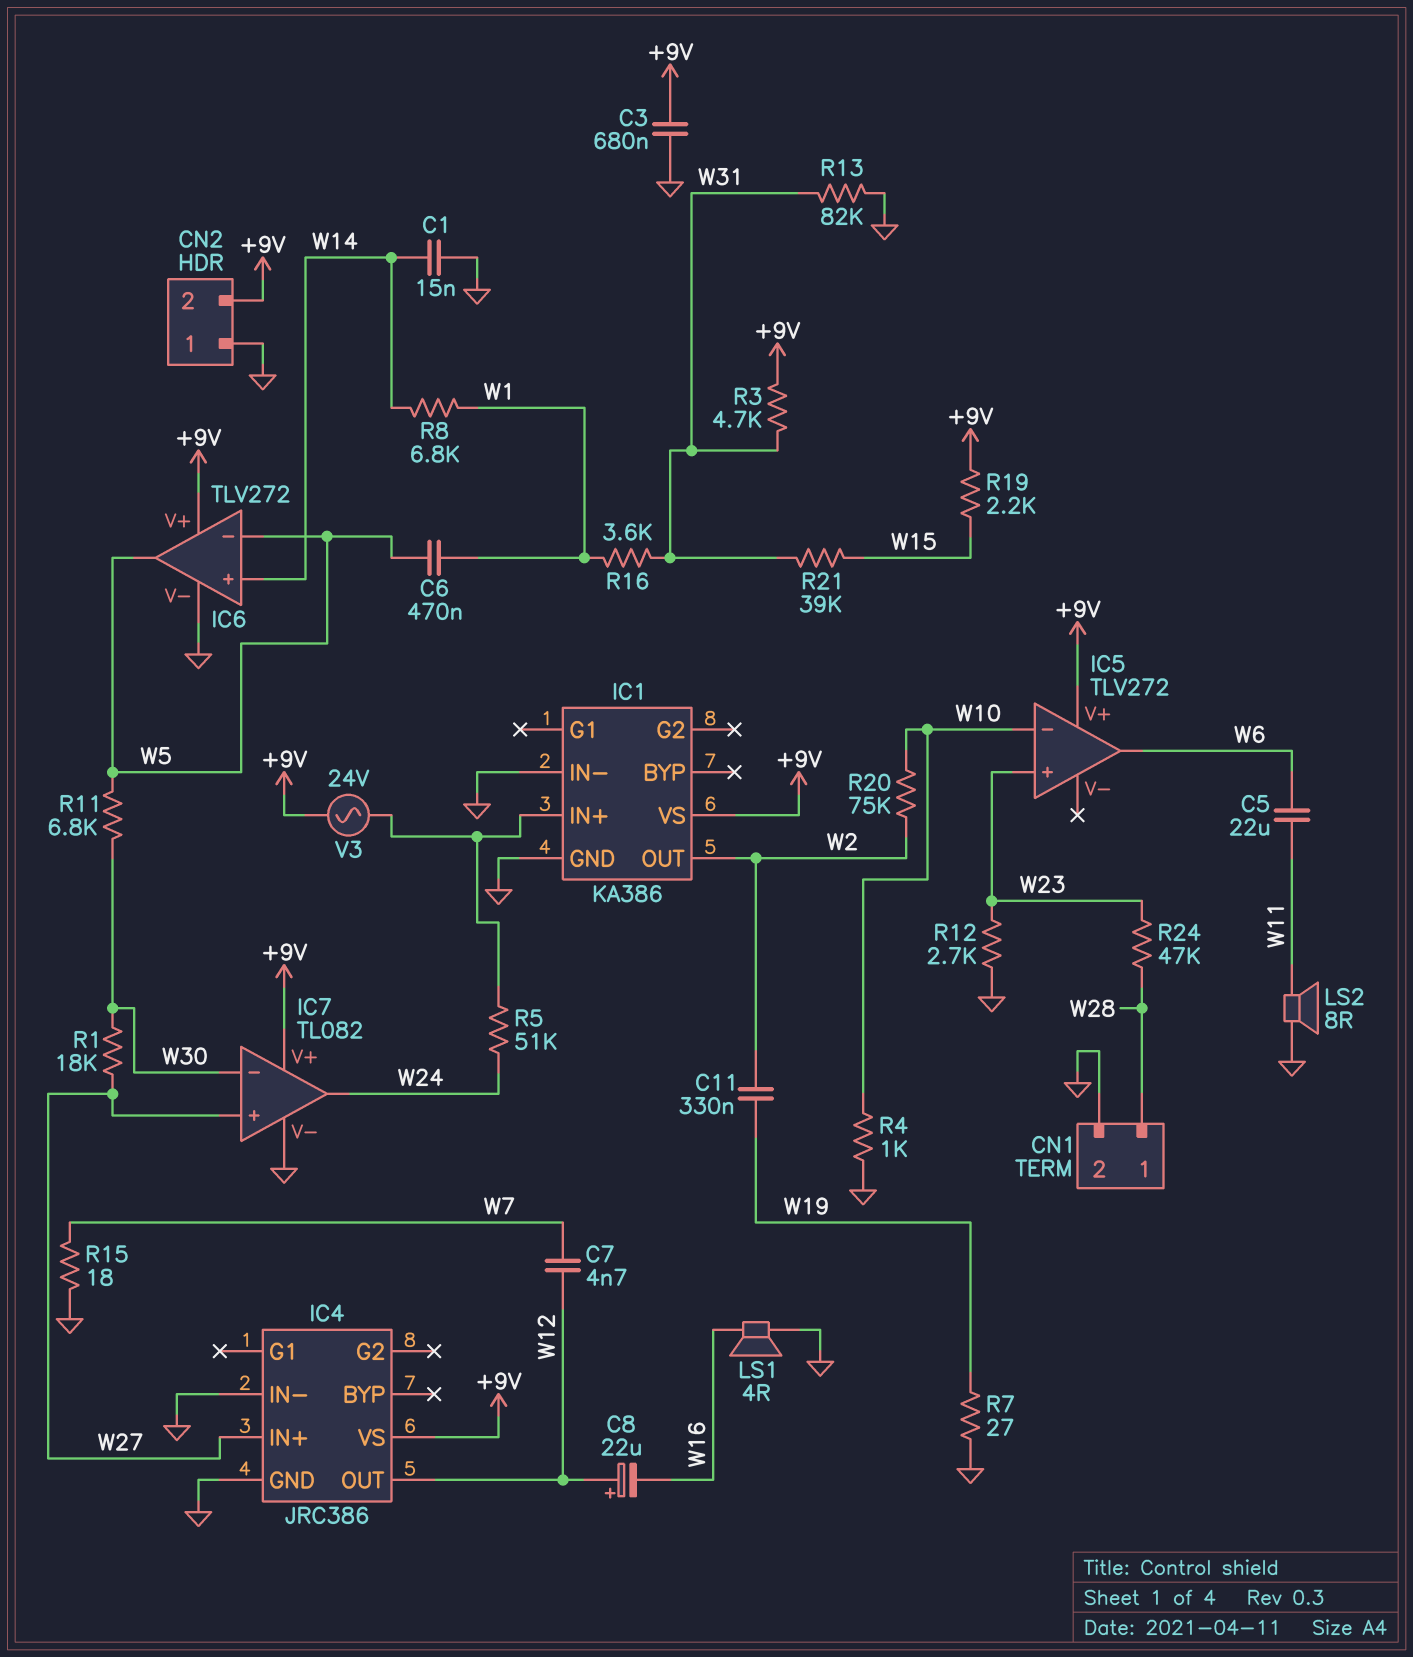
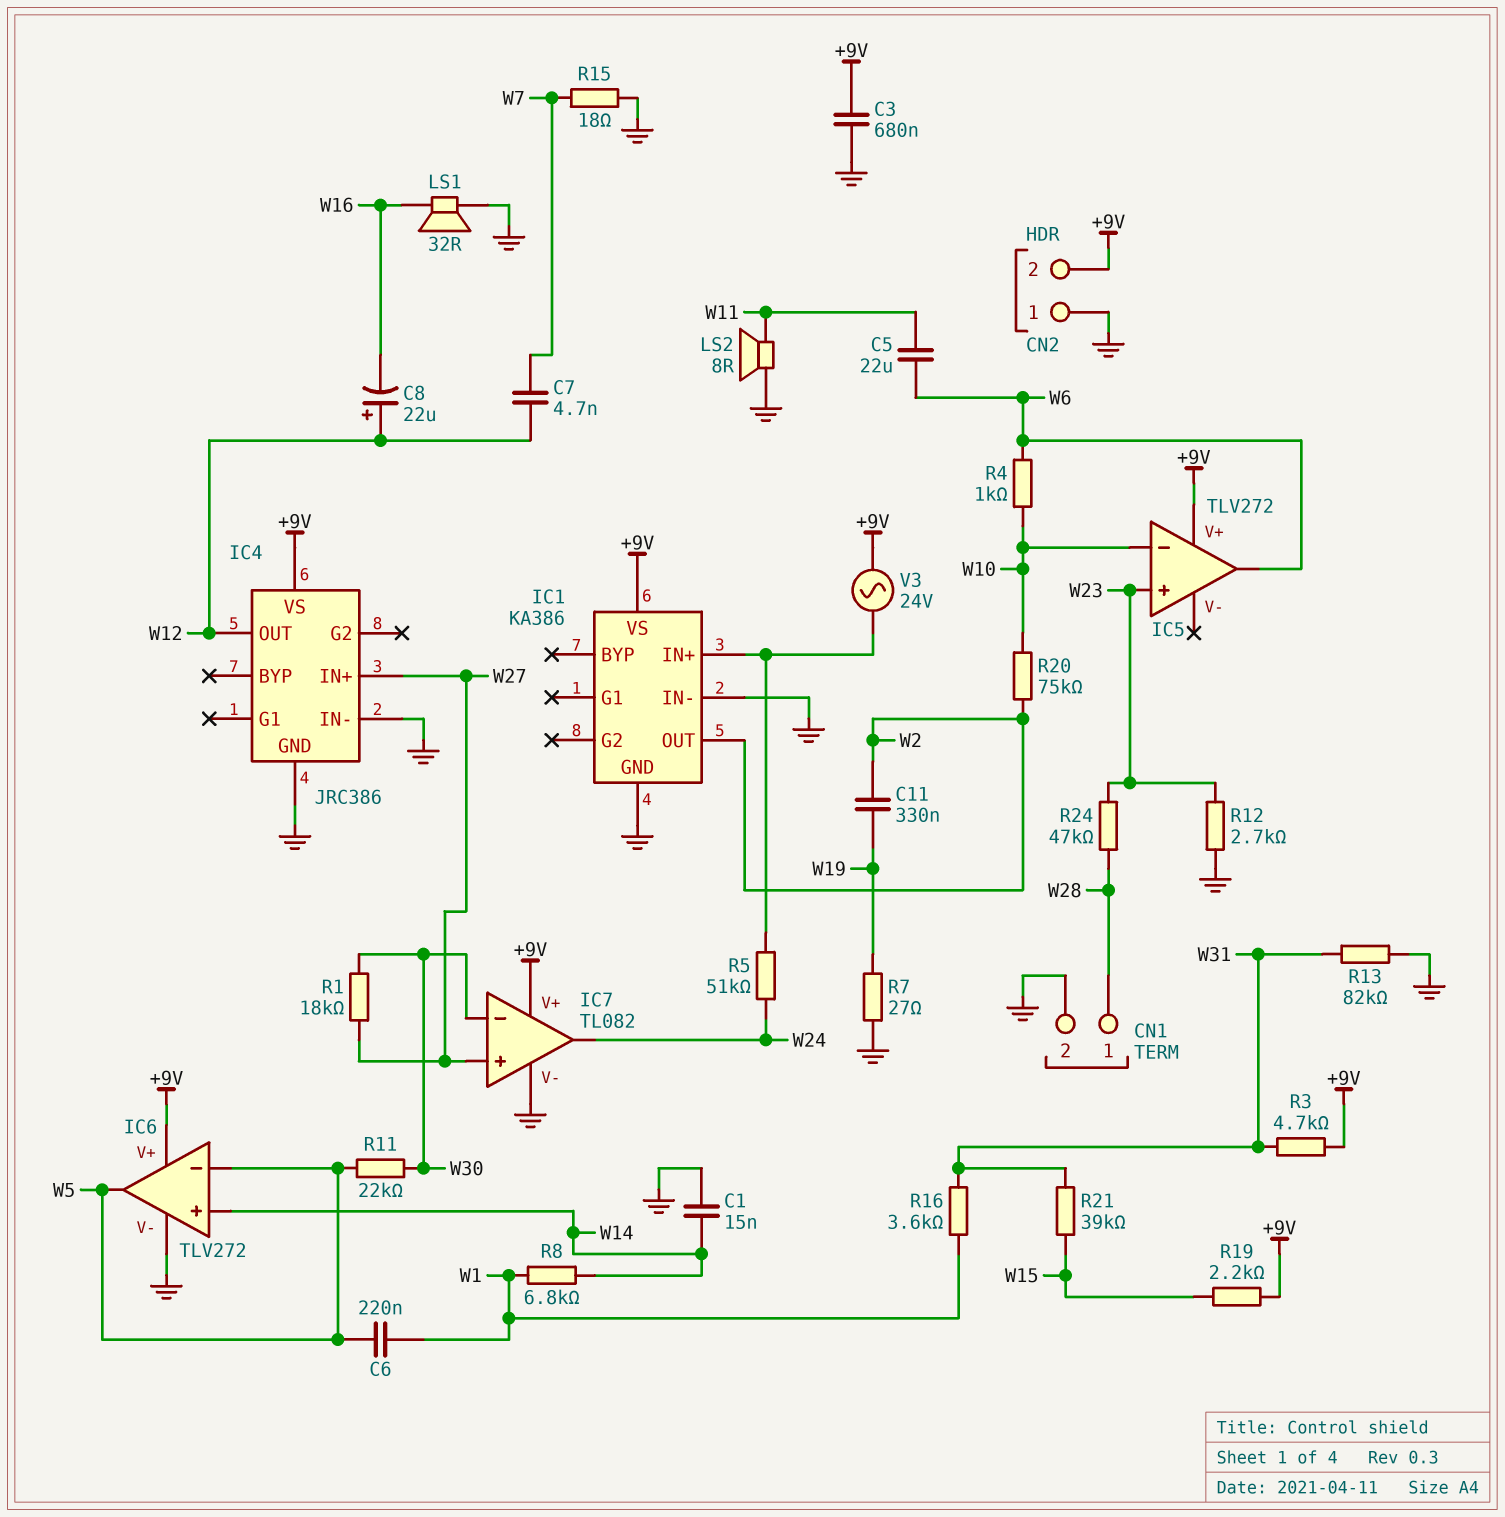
C6: 470nF (W1, W5) -> 220nF (W1, W5)
LS1: speaker 4R (GND, W16) -> speaker 32R (GND, W16)
R4: 1k (GND, W10) -> 1k (W6, W10)
R11: 6.8k (W5, W30) -> 22k (W5, W30)

